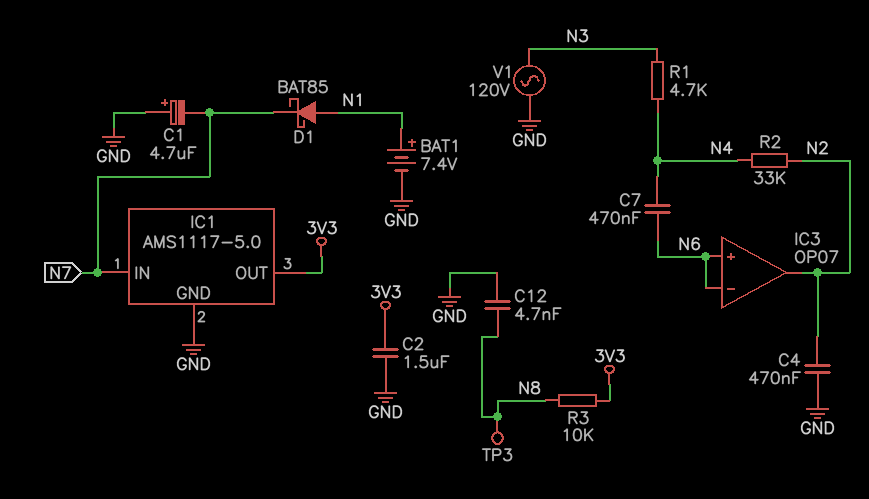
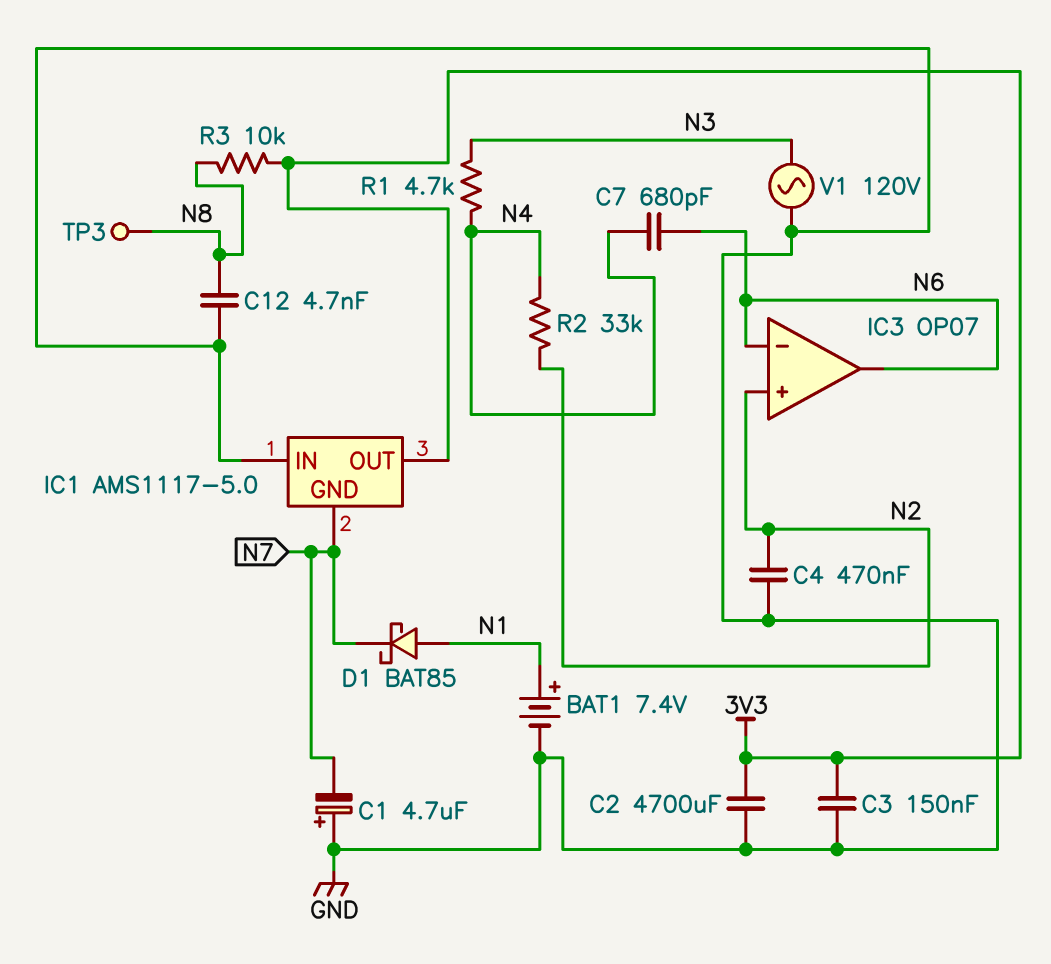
C2: 1.5uF (3V3, GND) -> 4700uF (3V3, GND)
C3: none -> 150nF (3V3, GND)
C7: 470nF (N4, N6) -> 680pF (N4, N6)
IC1 pin GND: GND -> N7
IC1 pin IN: N7 -> GND
IC3 pin in+: N6 -> N2
IC3 pin out: N2 -> N6

